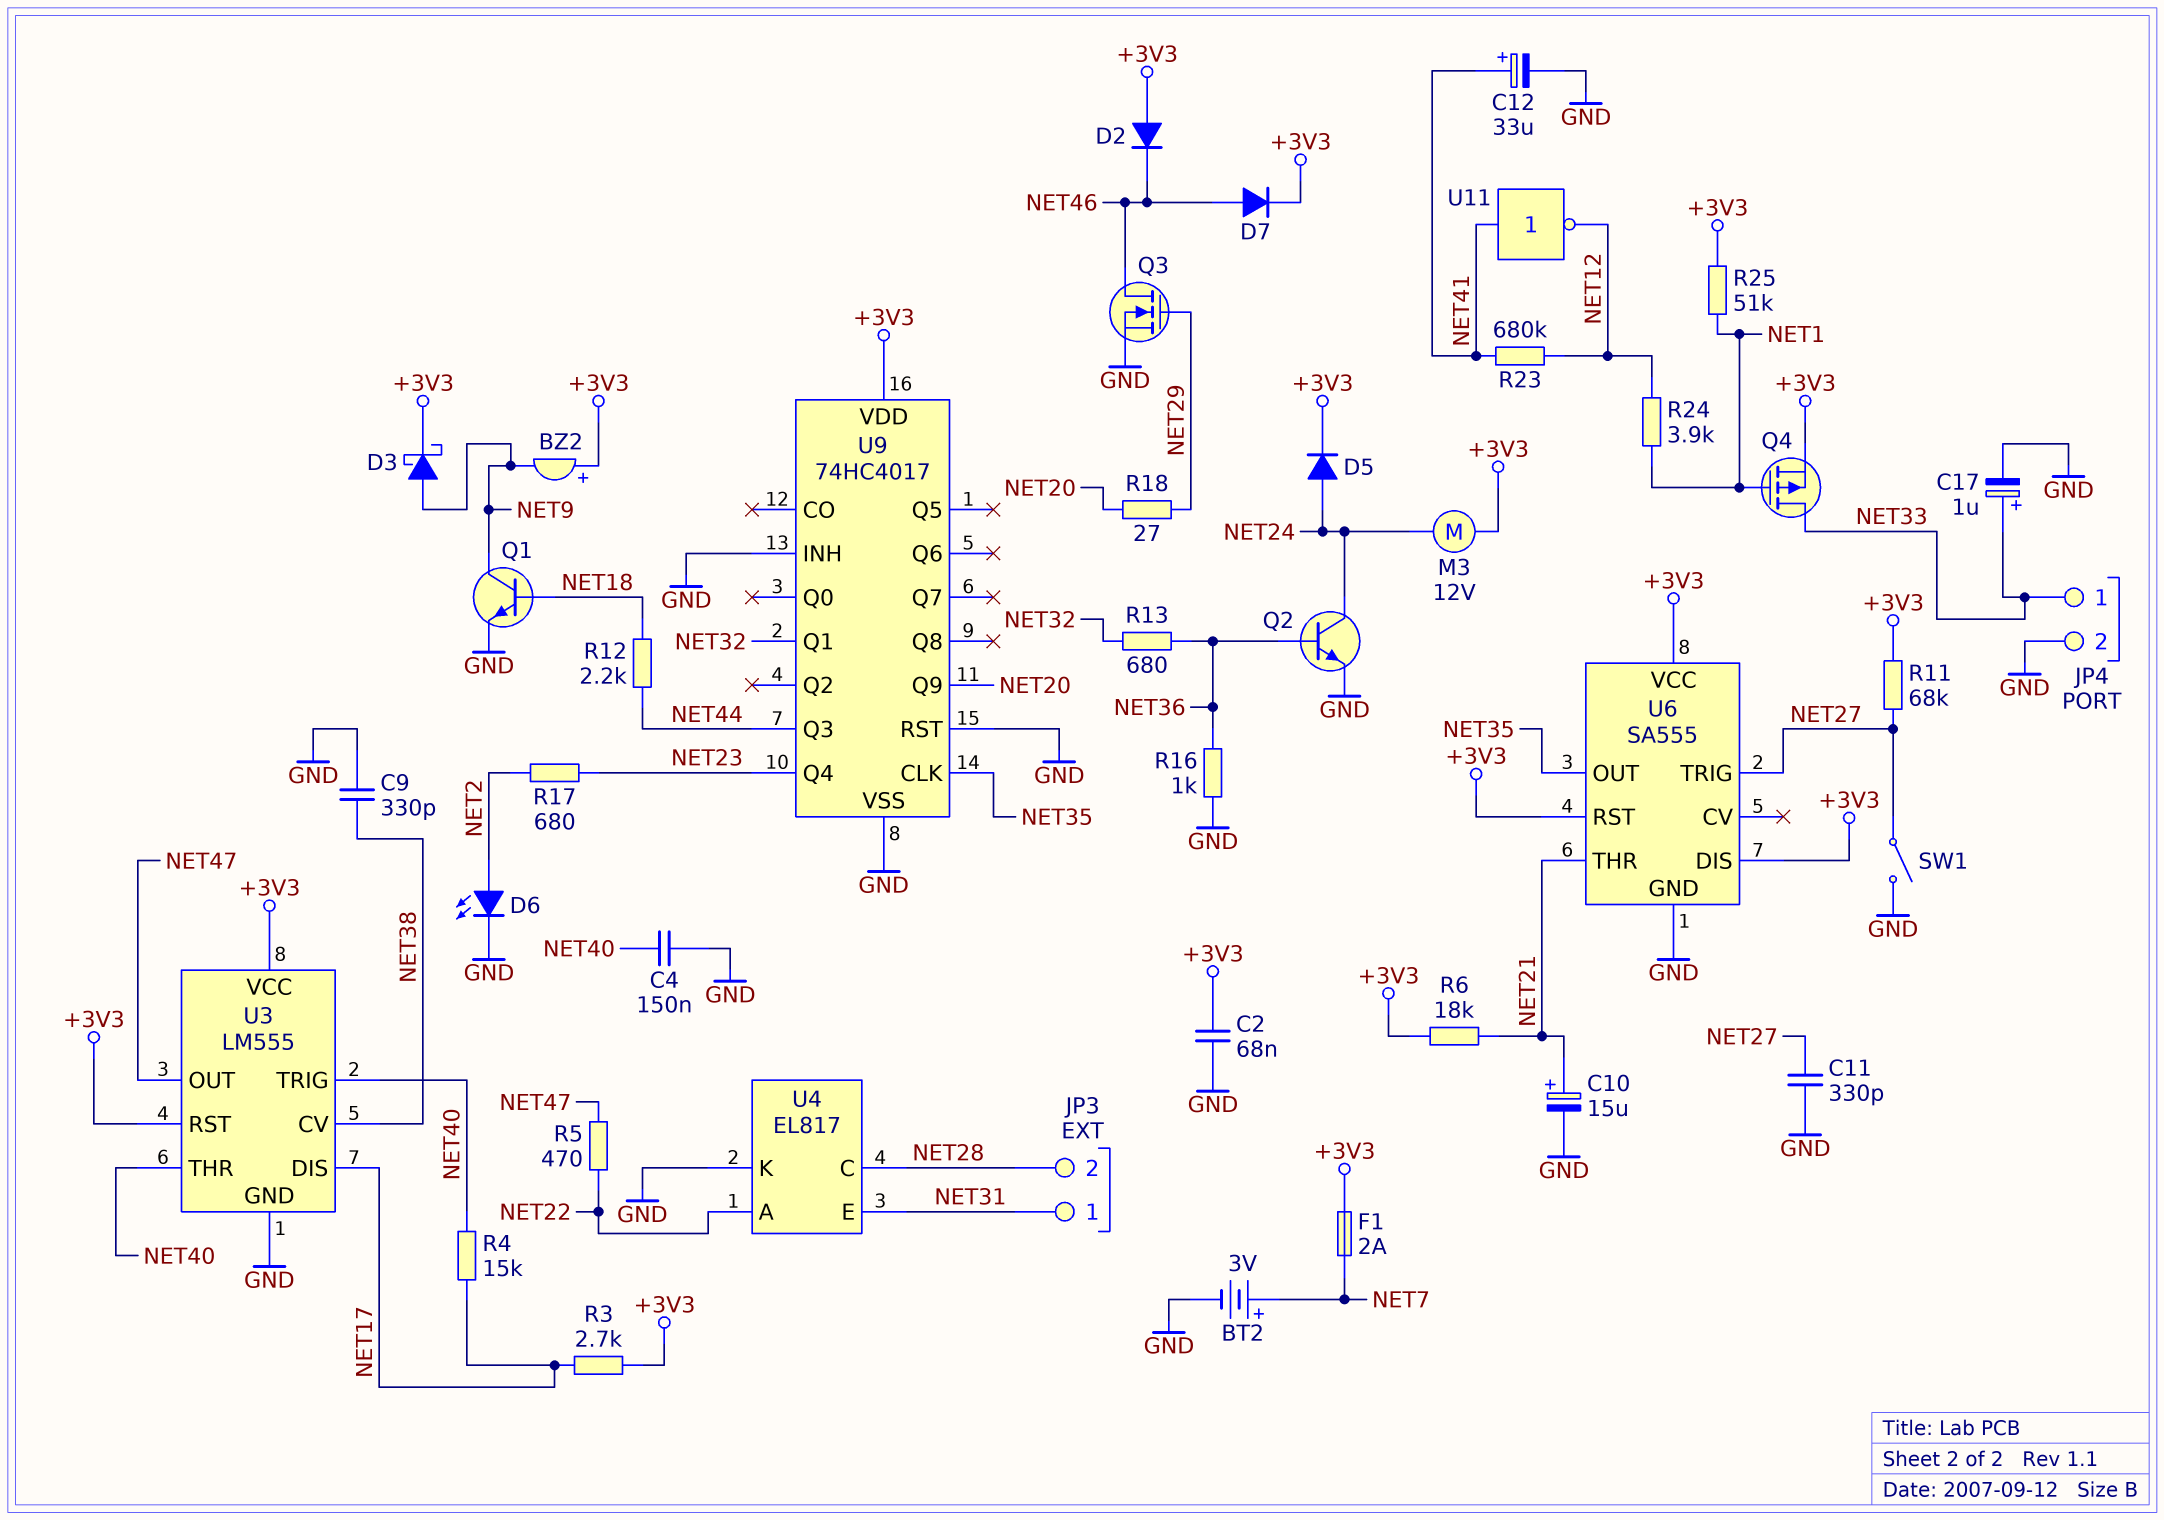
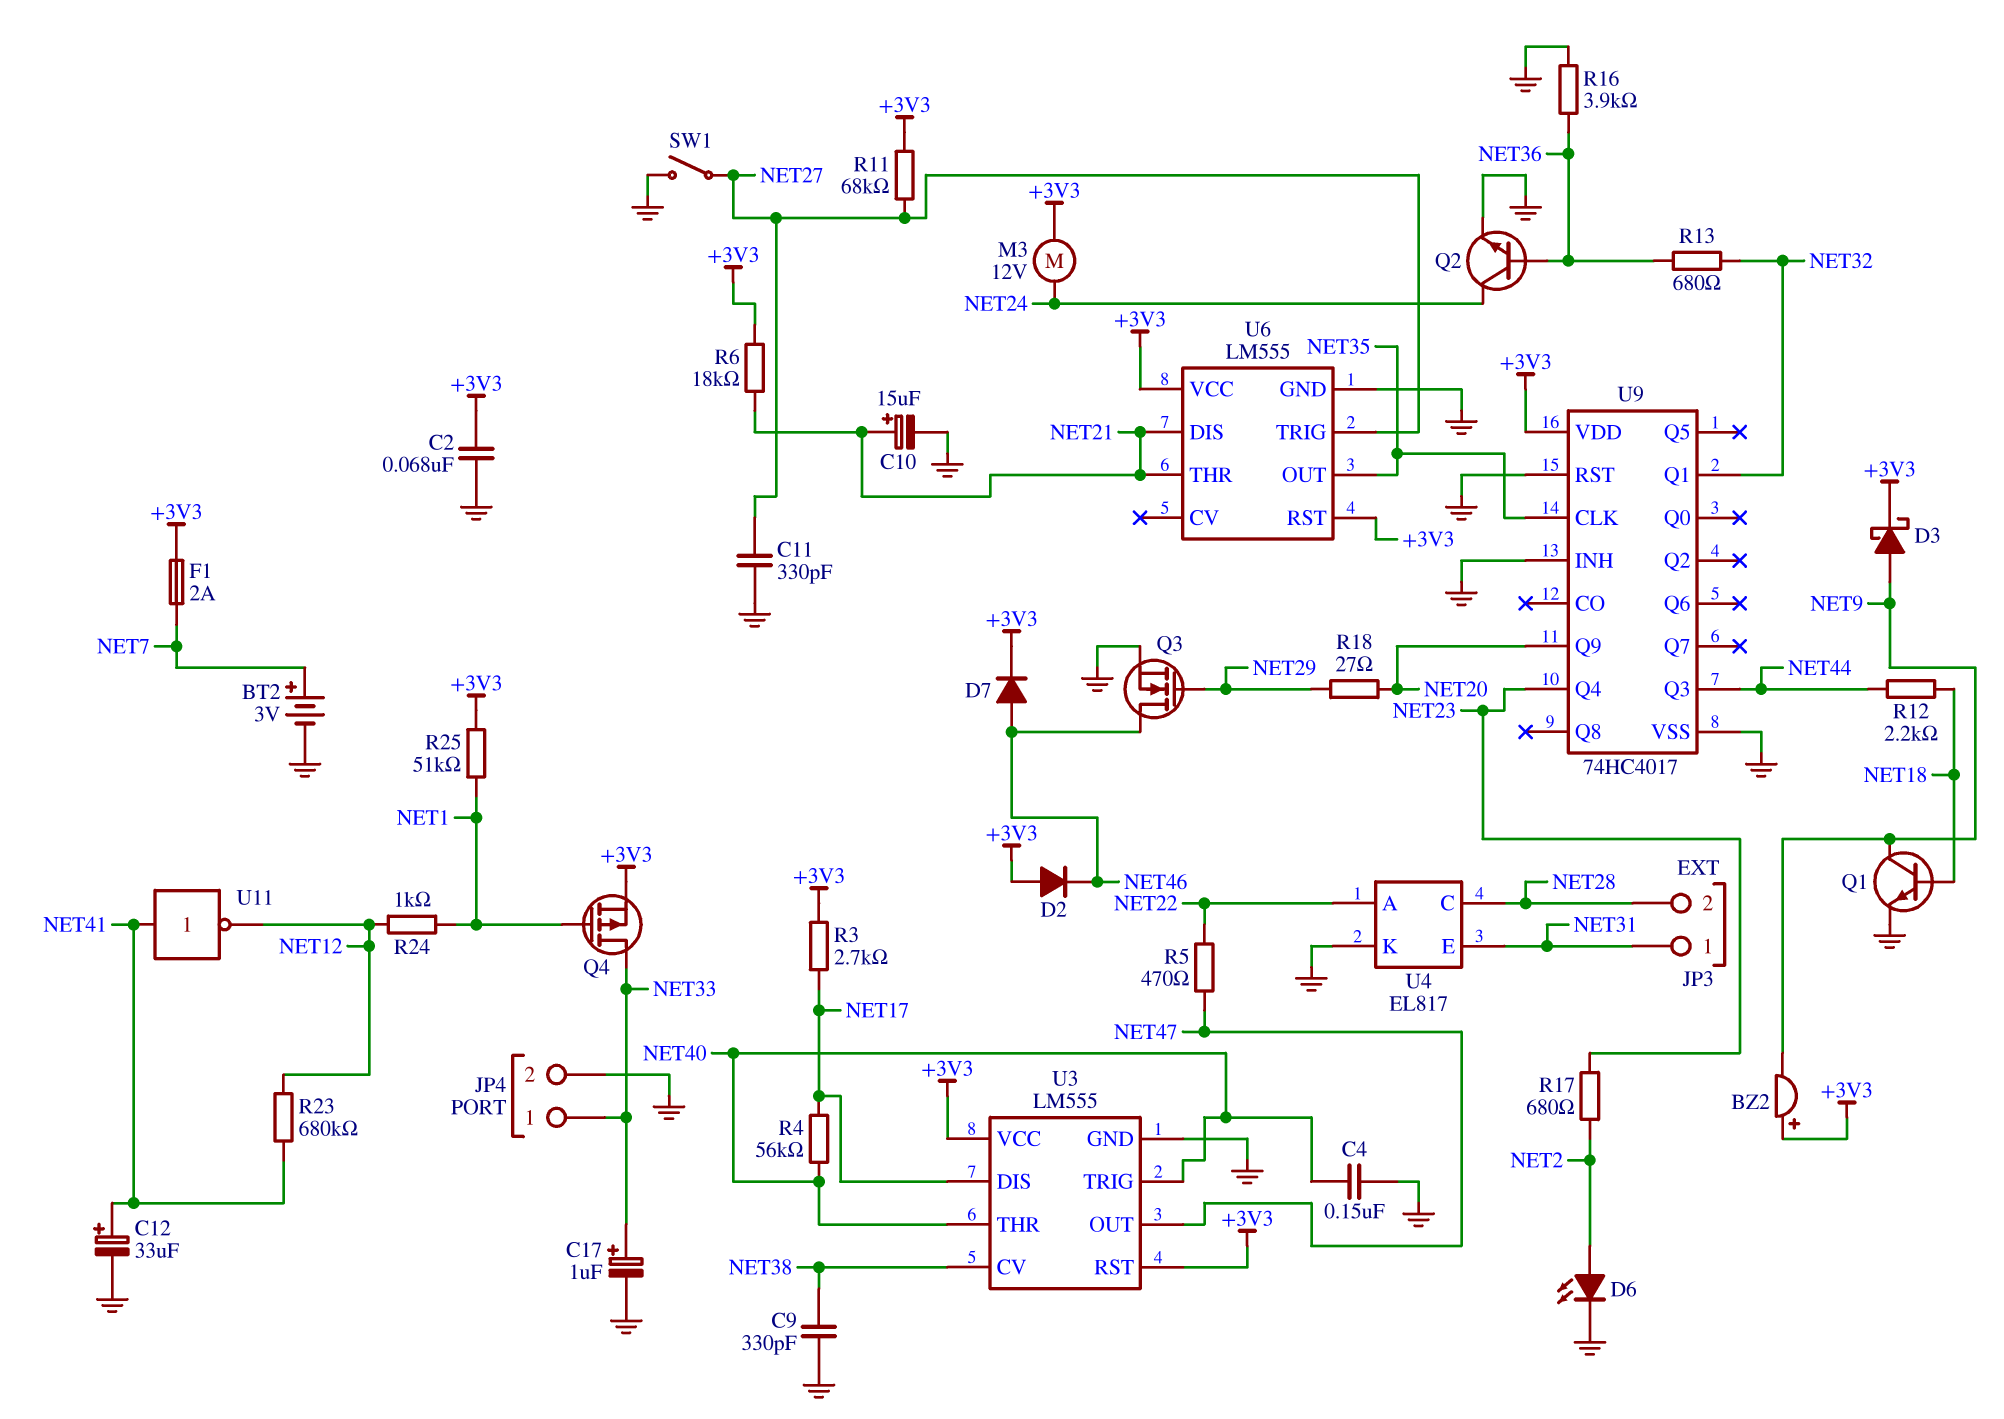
D5: diode (A NET24, K +3V3) -> none
R4: 15k (NET17, NET40) -> 56k (NET17, NET40)
R16: 1k (GND, NET36) -> 3.9k (GND, NET36)
R24: 3.9k (NET1, NET12) -> 1k (NET1, NET12)
U6: SA555 -> LM555
U6 pin DIS: +3V3 -> NET21

